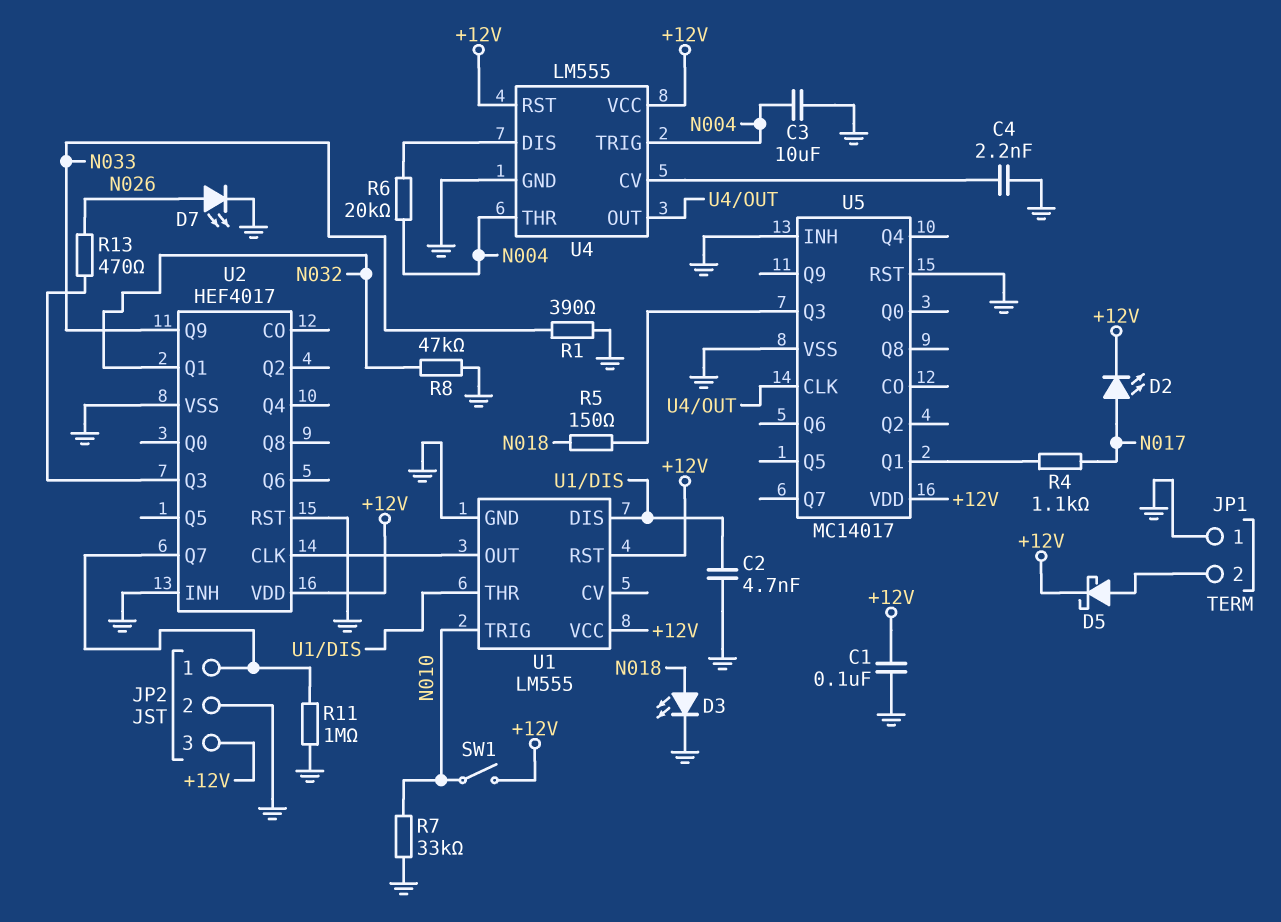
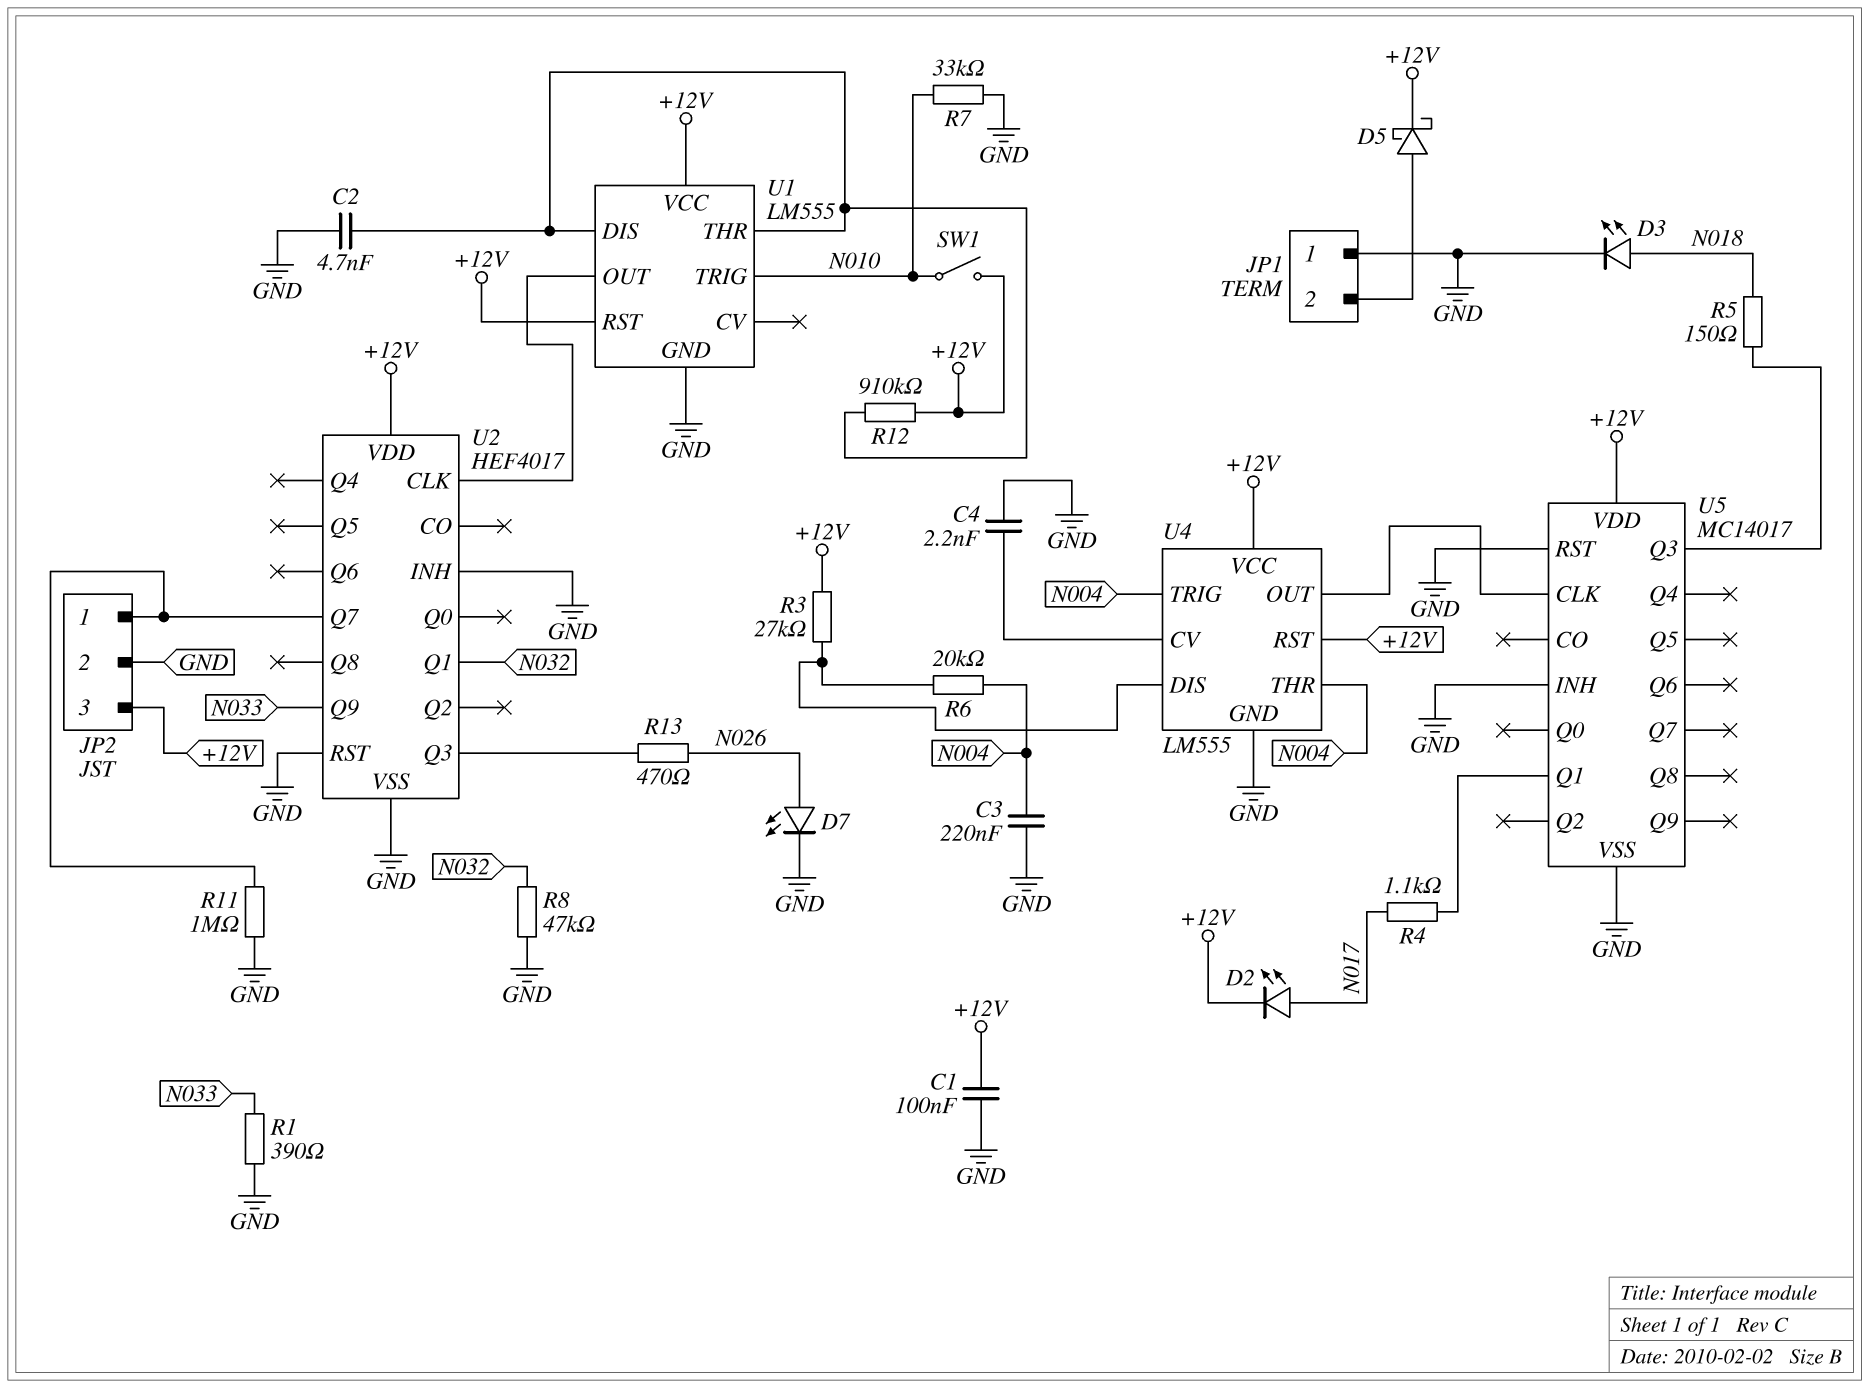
C3: 10uF (GND, N004) -> 220nF (GND, N004)
R3: none -> 27k (+12V, U4/DIS)
R12: none -> 910k (+12V, U1/DIS)

